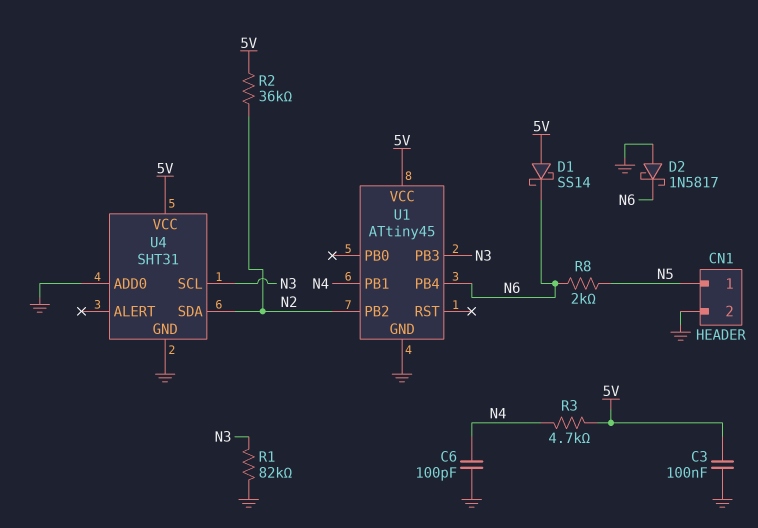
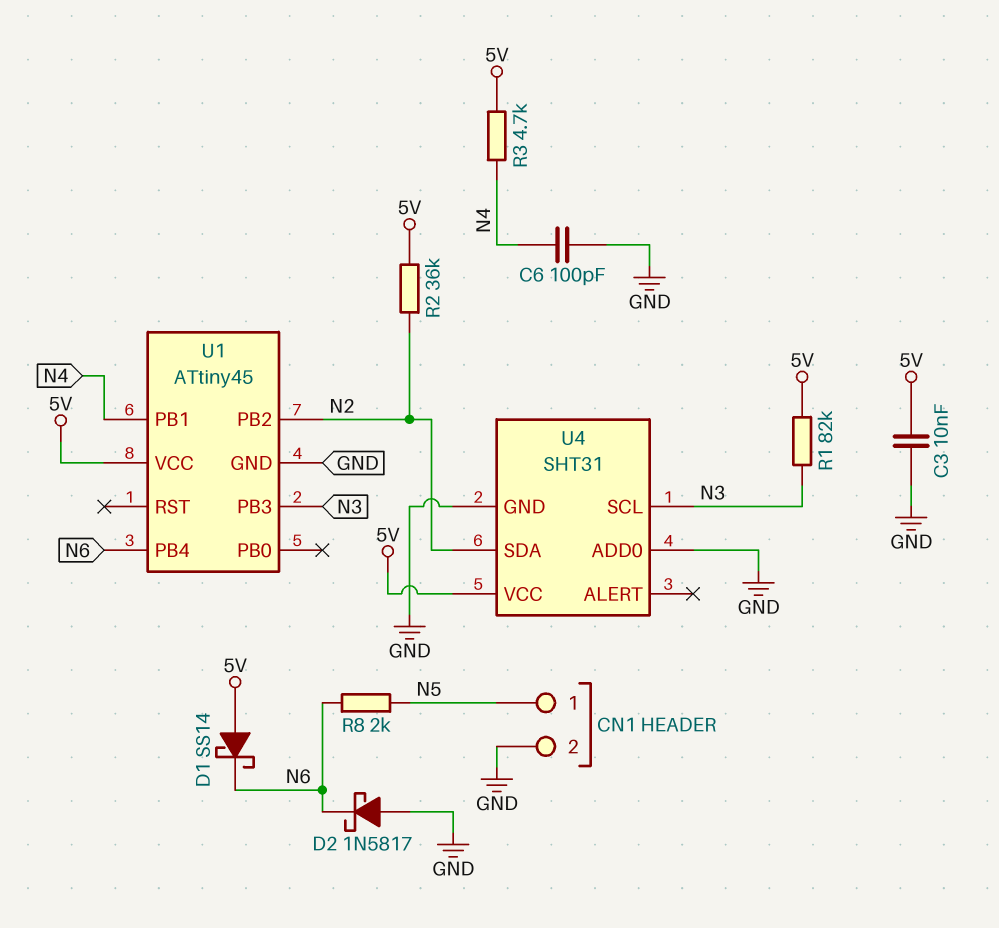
C3: 100nF (5V, GND) -> 10nF (5V, GND)
R1: 82k (GND, N3) -> 82k (5V, N3)

